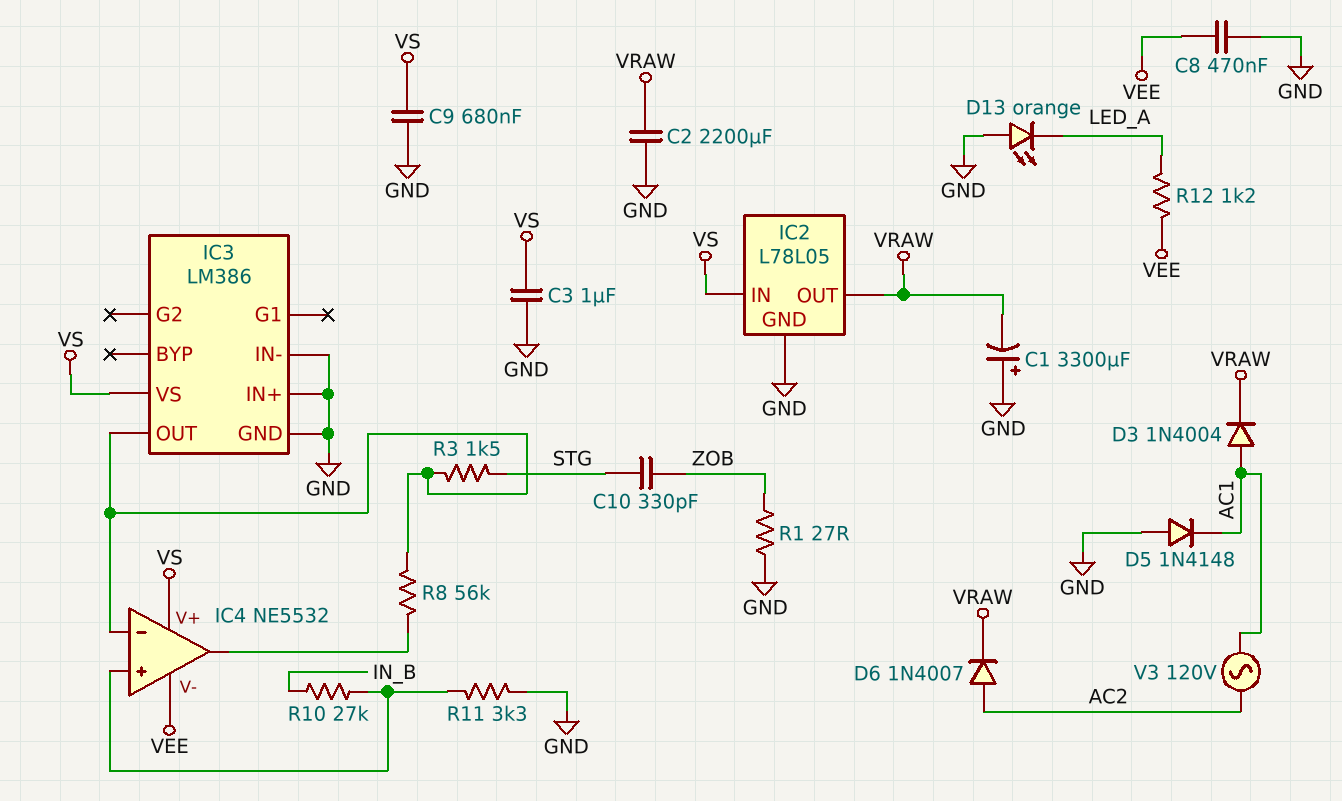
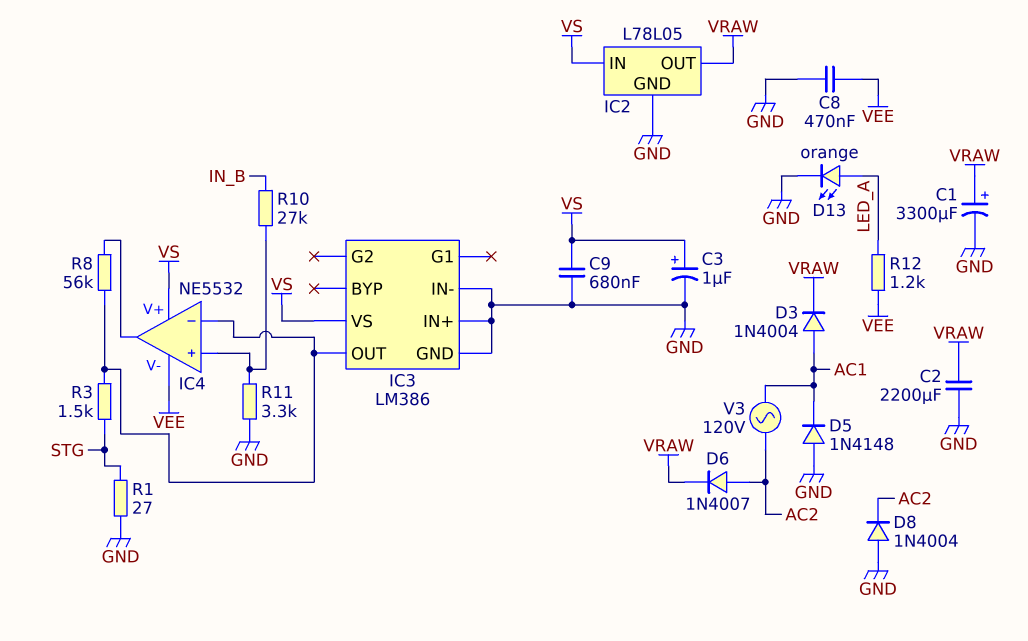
C1: 3300uF (plus GND, minus VRAW) -> 3300uF (plus VRAW, minus GND)
C3: 1uF (GND, VS) -> 1uF (plus VS, minus GND)
C10: 330pF (STG, ZOB) -> none
D8: none -> diode 1N4004 (A GND, K AC2)
D13: LED orange (A GND, K LED_A) -> LED orange (A LED_A, K GND)
R1: 27 (GND, ZOB) -> 27 (GND, STG)

